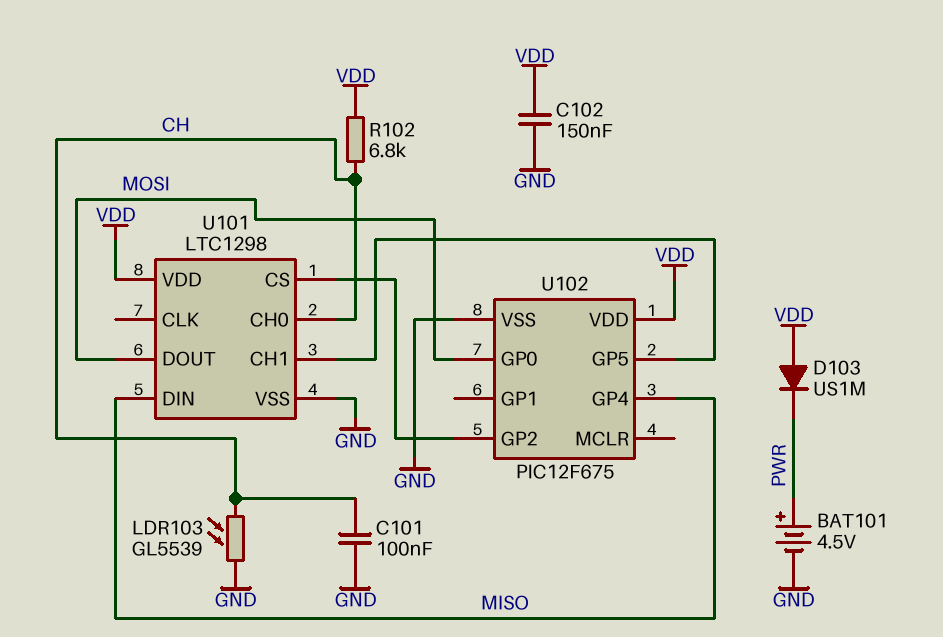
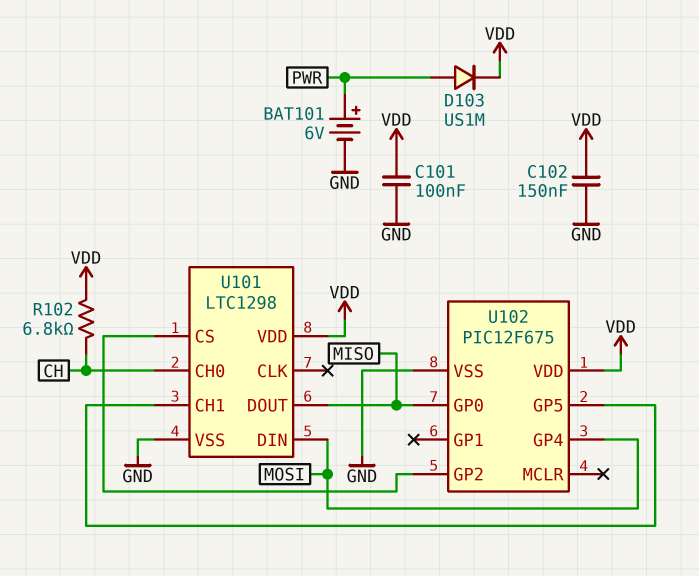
BAT101: 4.5V (plus PWR, minus GND) -> 6V (plus PWR, minus GND)
C101: 100nF (CH, GND) -> 100nF (GND, VDD)
D103: diode US1M (A VDD, K PWR) -> diode US1M (A PWR, K VDD)
LDR103: GL5539 (CH, GND) -> none
U101 pin DIN: MISO -> MOSI
U101 pin DOUT: MOSI -> MISO
U102 pin GP0: MOSI -> MISO
U102 pin GP4: MISO -> MOSI

